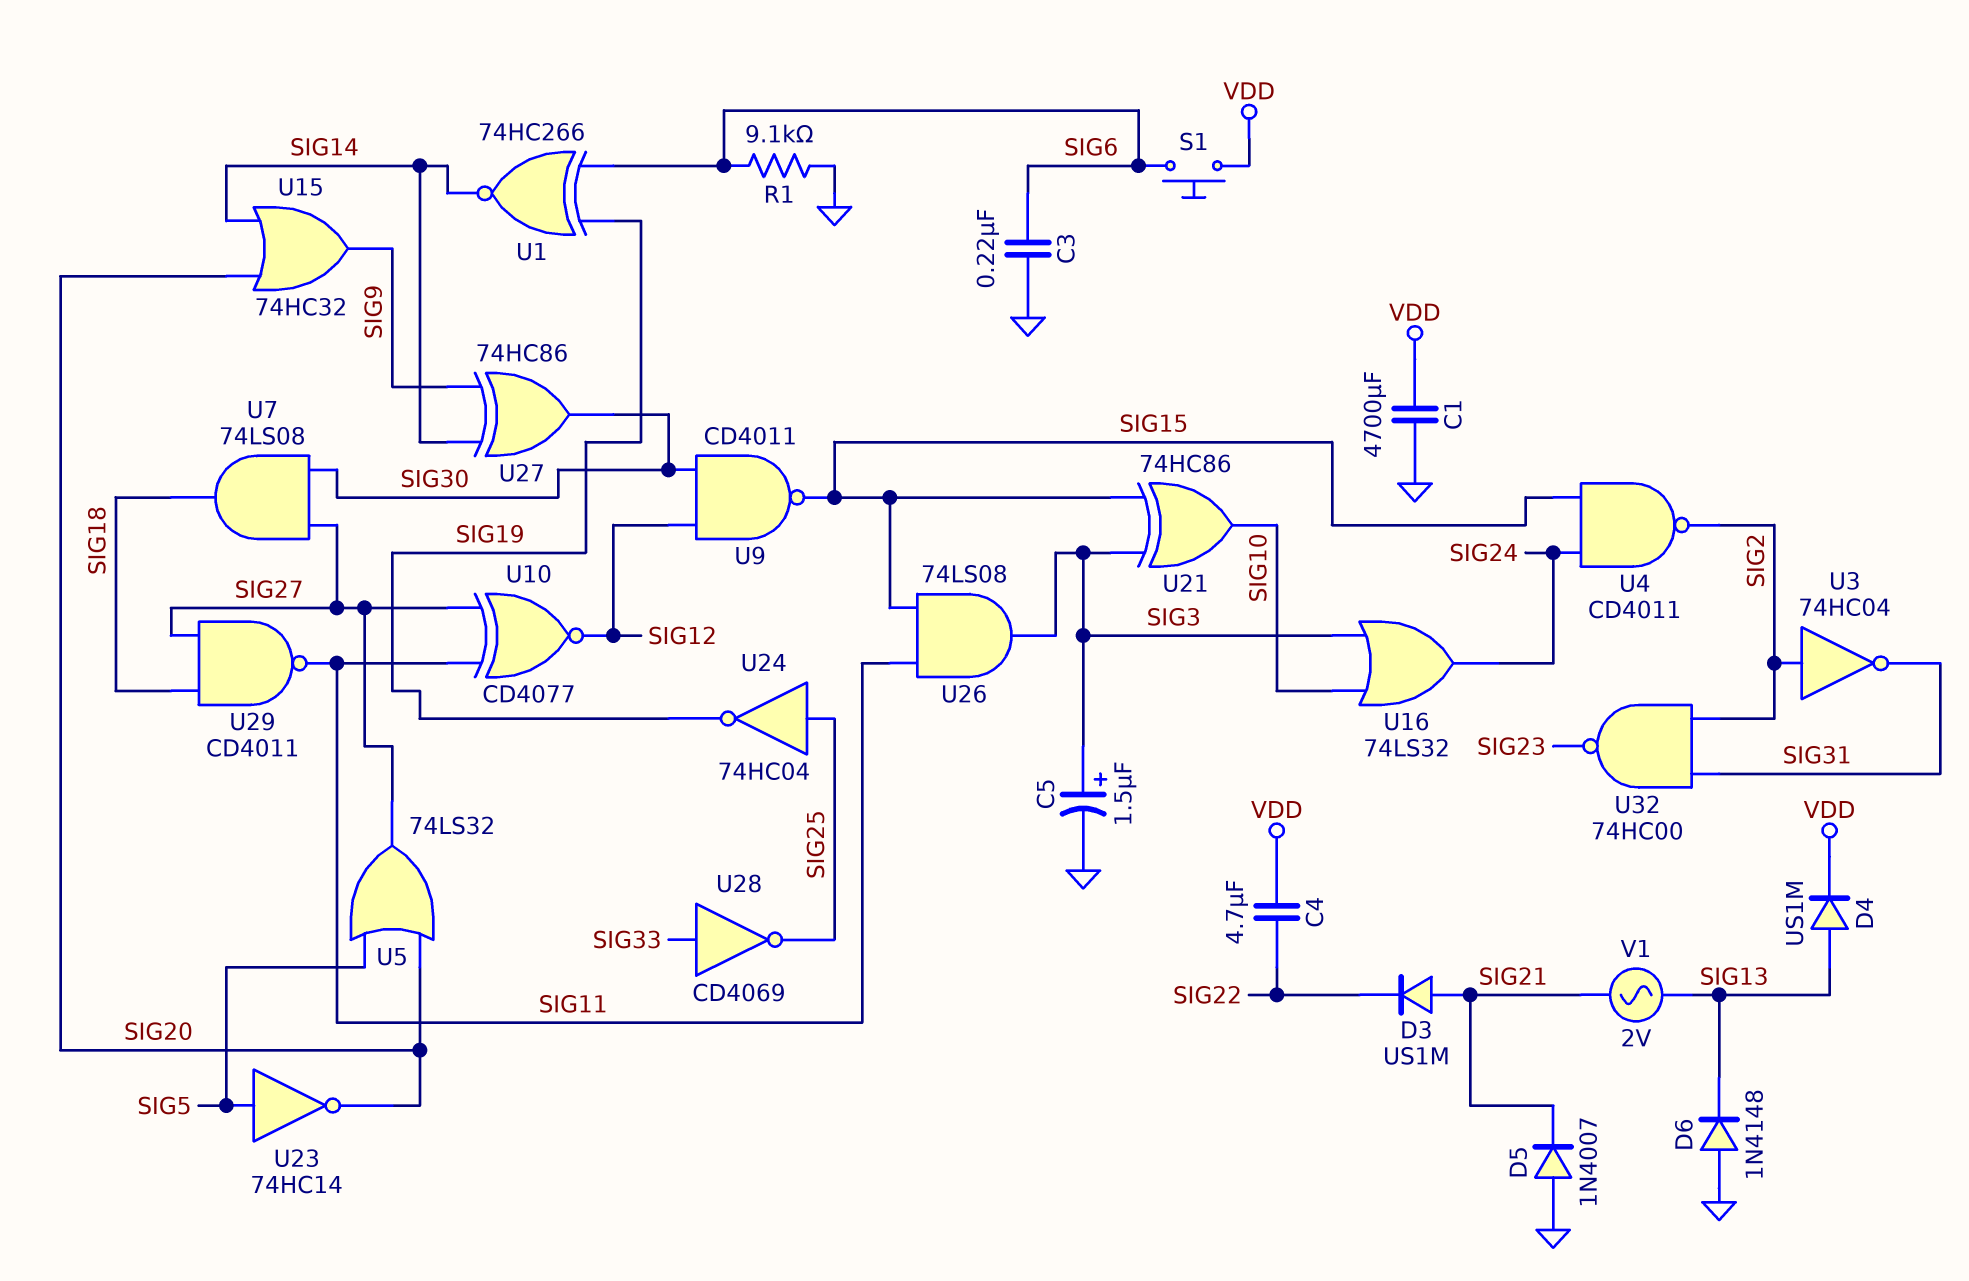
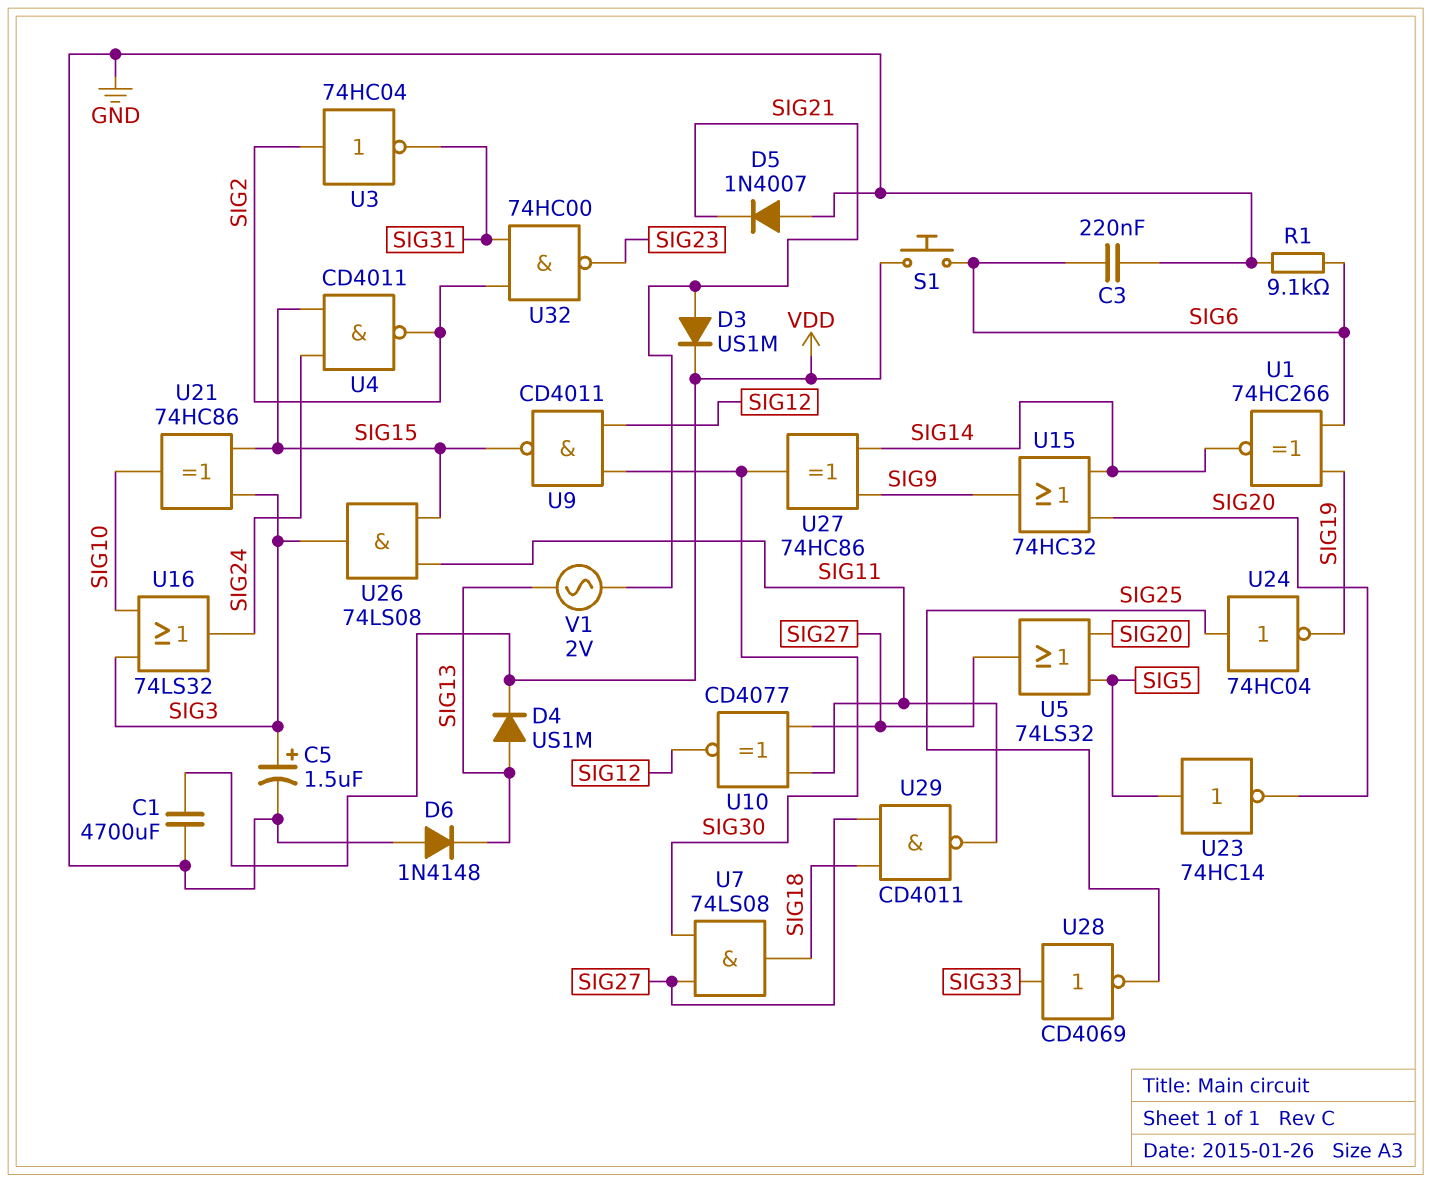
C4: 4.7uF (SIG22, VDD) -> none
D3: diode US1M (A SIG21, K SIG22) -> diode US1M (A SIG21, K VDD)

